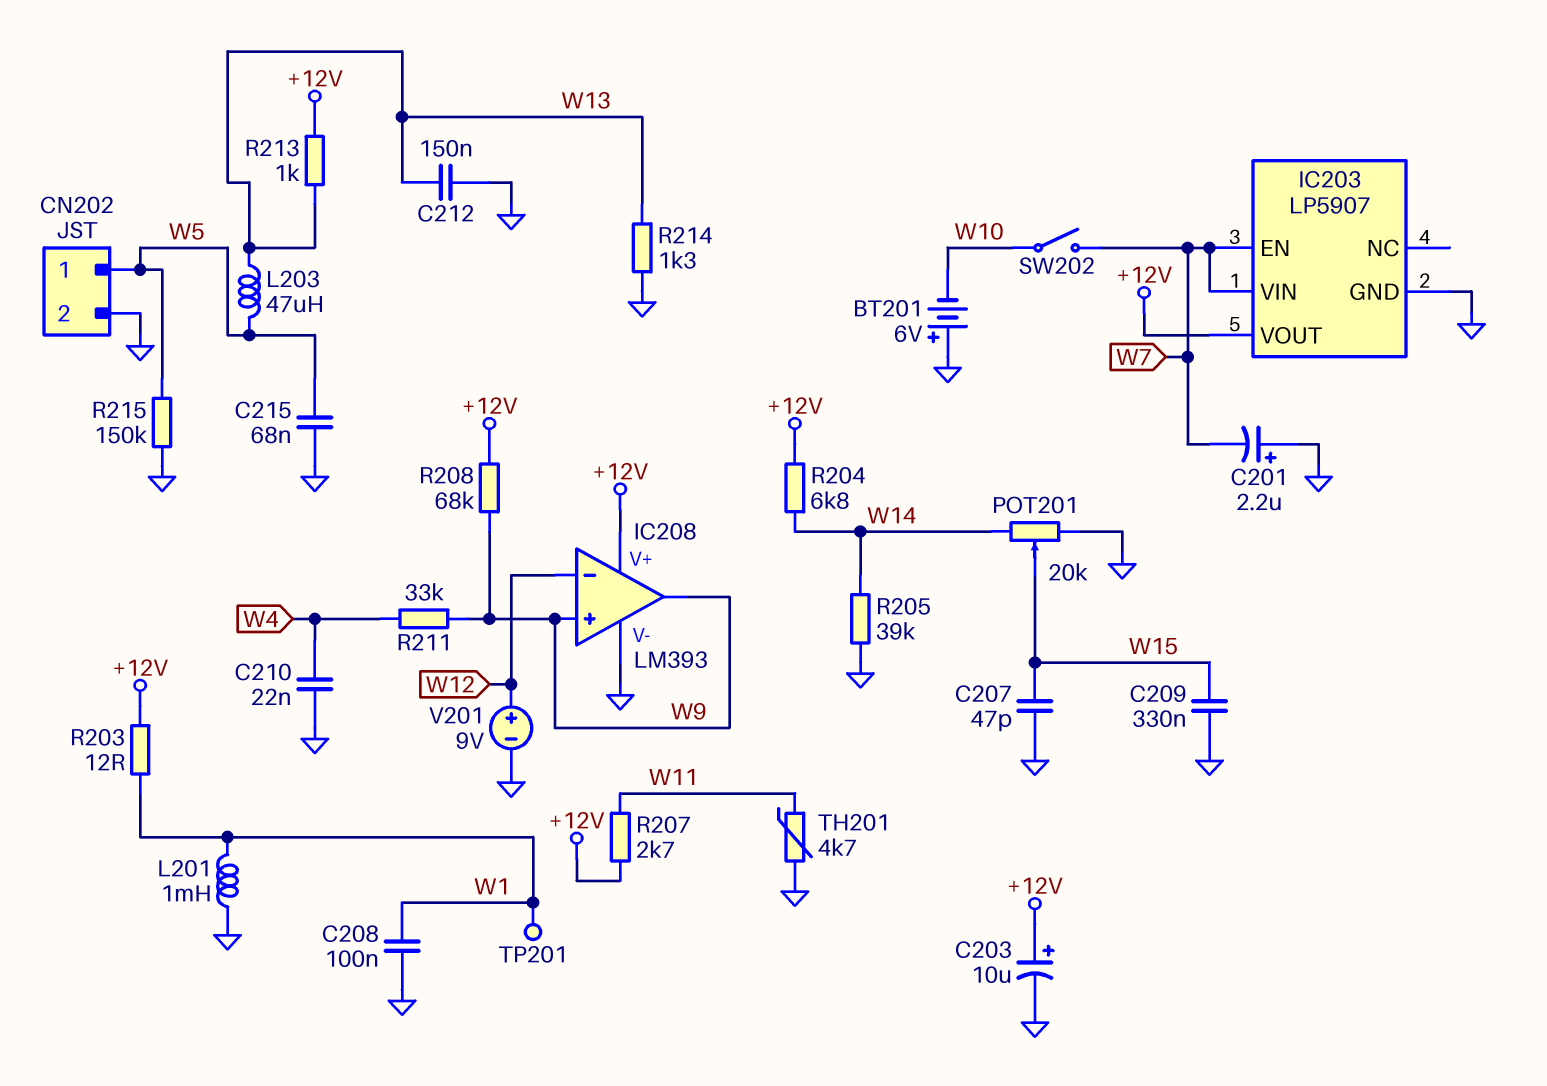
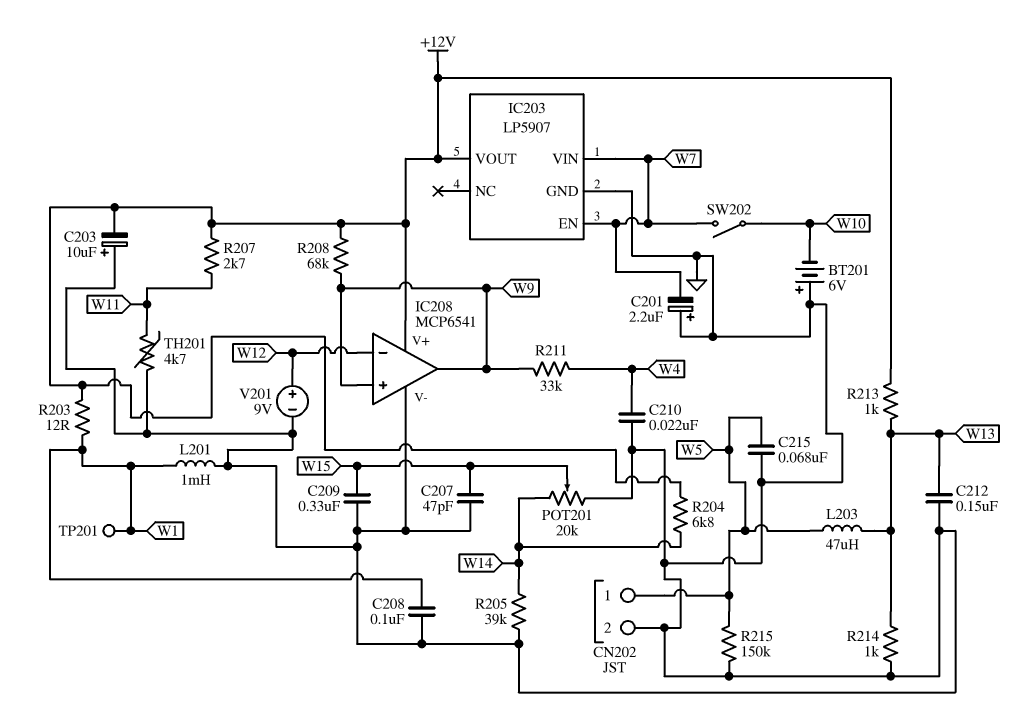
C203: 10uF (plus +12V, minus GND) -> 10uF (plus GND, minus +12V)
IC208: LM393 -> MCP6541
R214: 1.3k (GND, W13) -> 1k (GND, W13)

